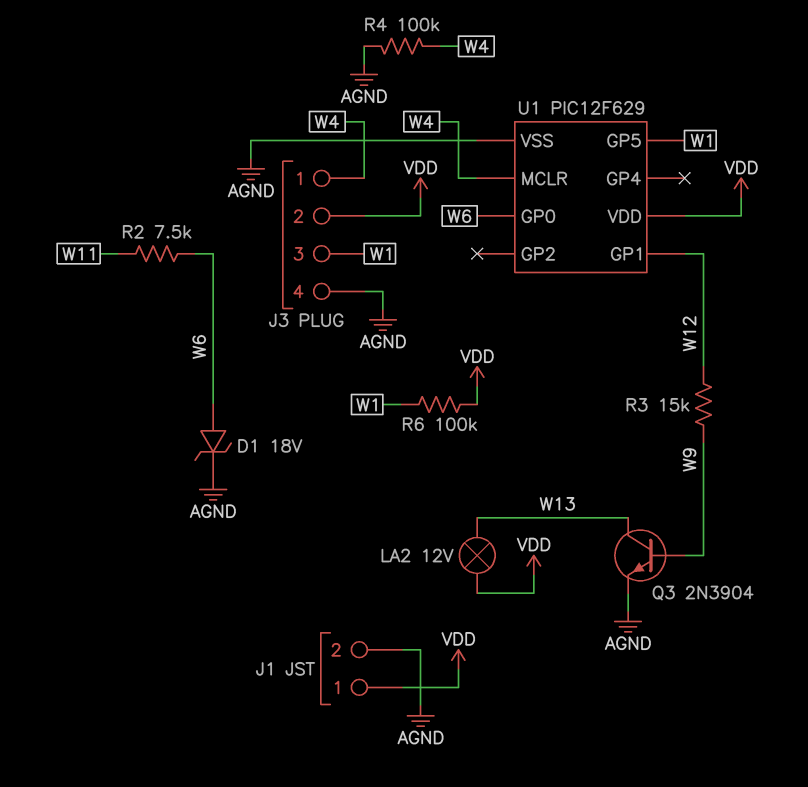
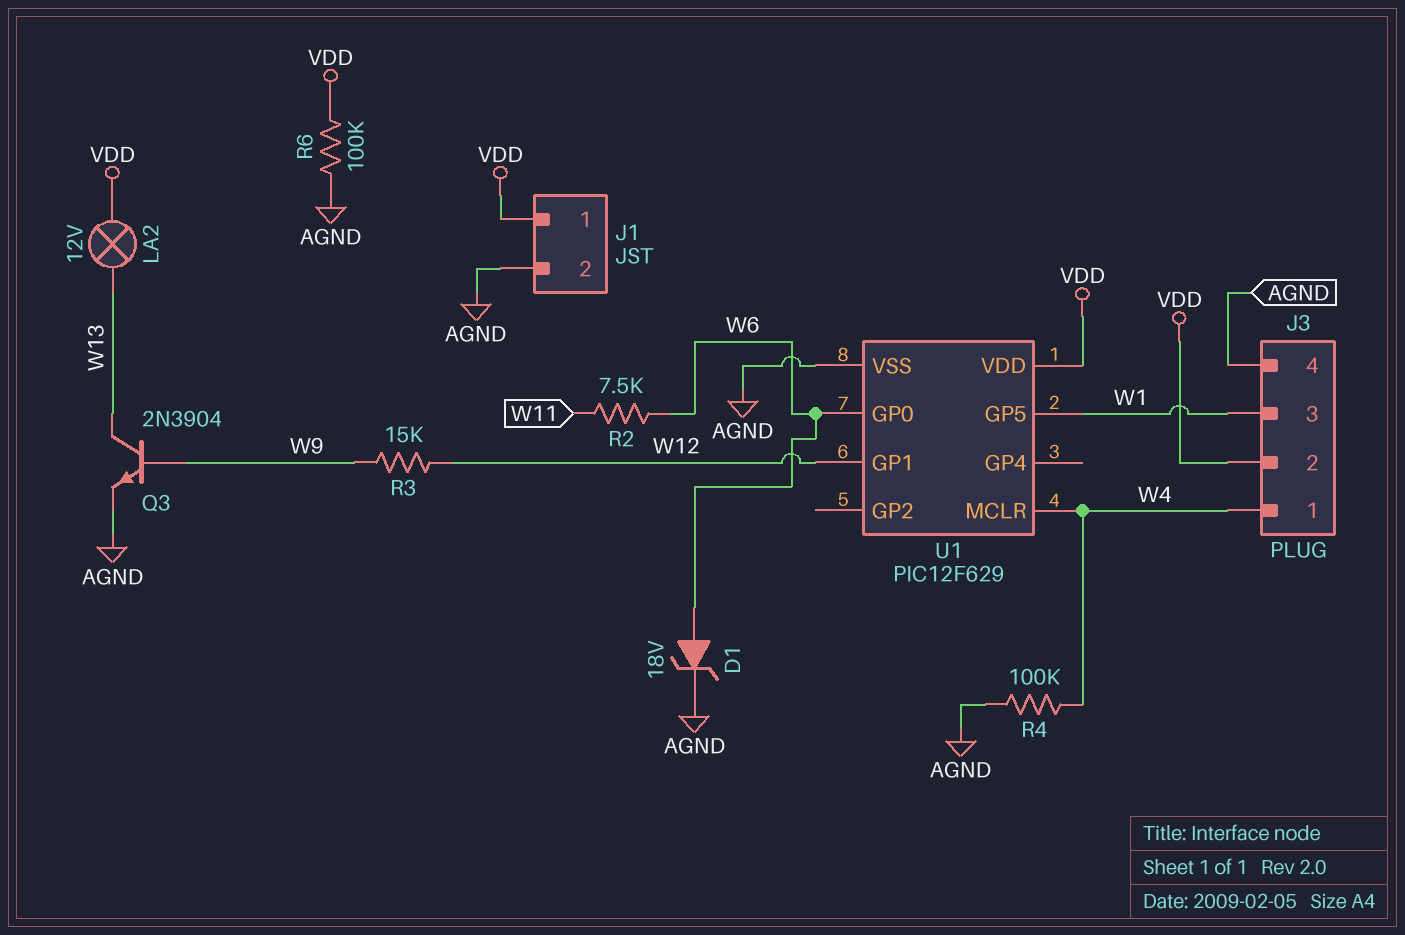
R6: 100k (VDD, W1) -> 100k (AGND, VDD)

